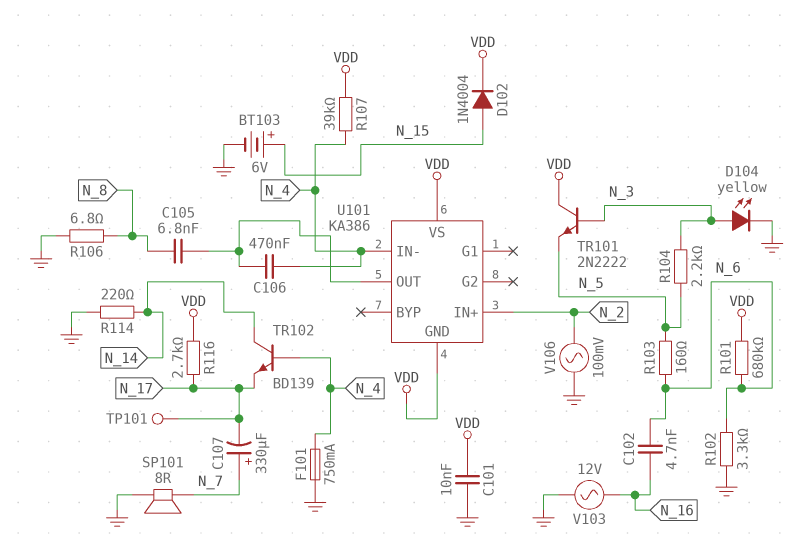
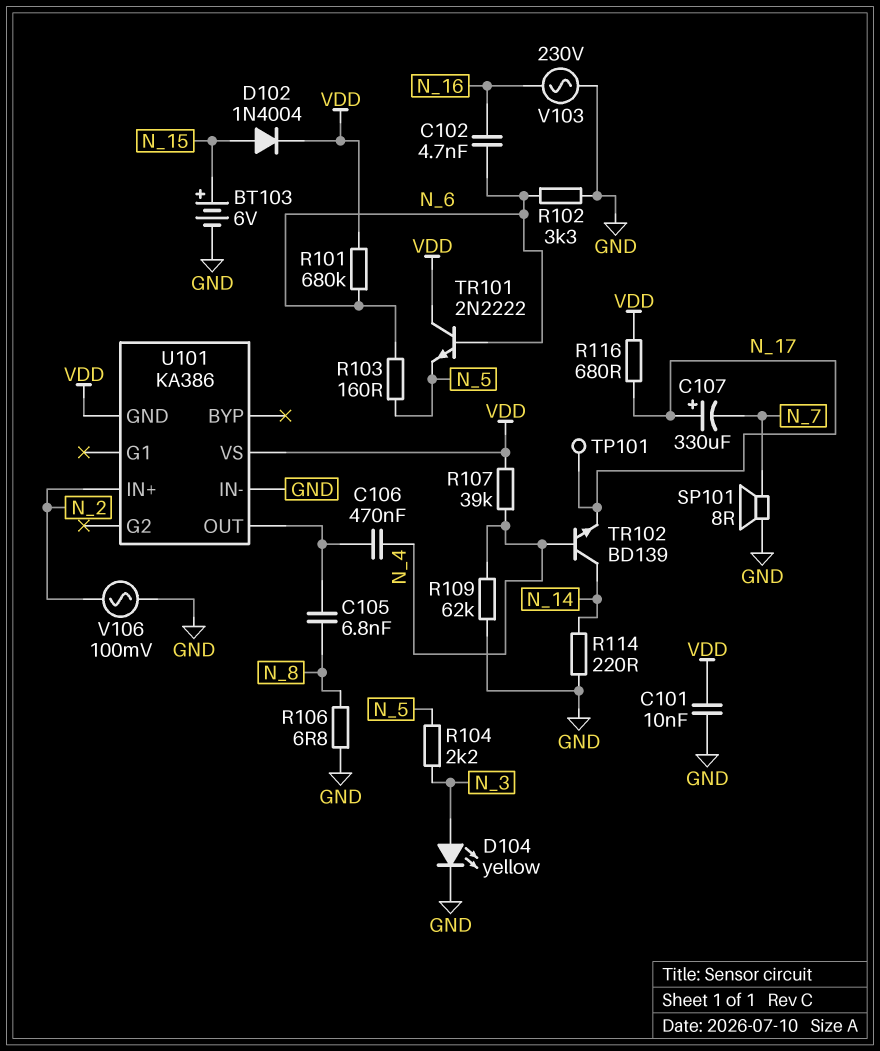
C107: 330uF (plus N_7, minus N_17) -> 330uF (plus N_17, minus N_7)
F101: 750mA (GND, N_4) -> none
R109: none -> 62k (GND, N_4)
R116: 2.7k (N_17, VDD) -> 680 (N_17, VDD)
TR101: NPN 2N2222 (B N_3, C VDD, E N_5) -> NPN 2N2222 (B N_6, C VDD, E N_5)
U101 pin IN-: N_4 -> GND
V103: AC 12V (GND, N_16) -> AC 230V (GND, N_16)

